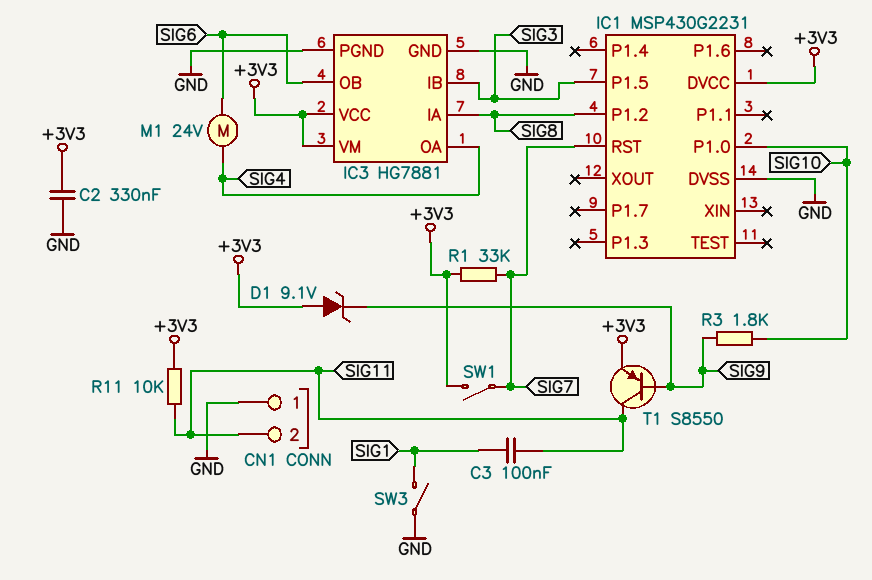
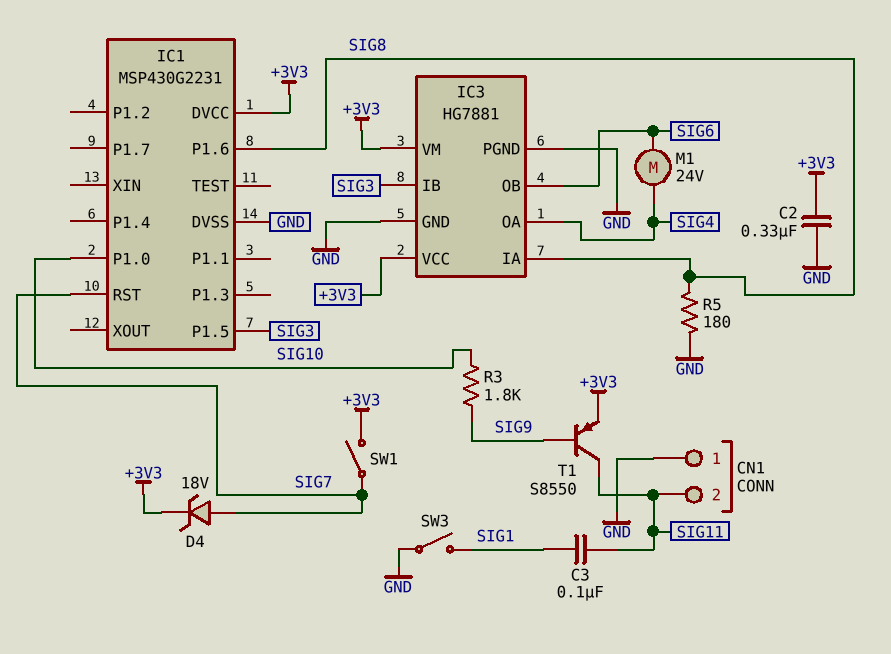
D1: zener 9.1V (A +3V3, K SIG9) -> none
D4: none -> zener 18V (A SIG7, K +3V3)
IC1 pin P1.2: SIG8 -> none
IC1 pin P1.6: none -> SIG8
R1: 33k (+3V3, SIG7) -> none
R5: none -> 180 (GND, SIG8)
R11: 10k (+3V3, SIG11) -> none

